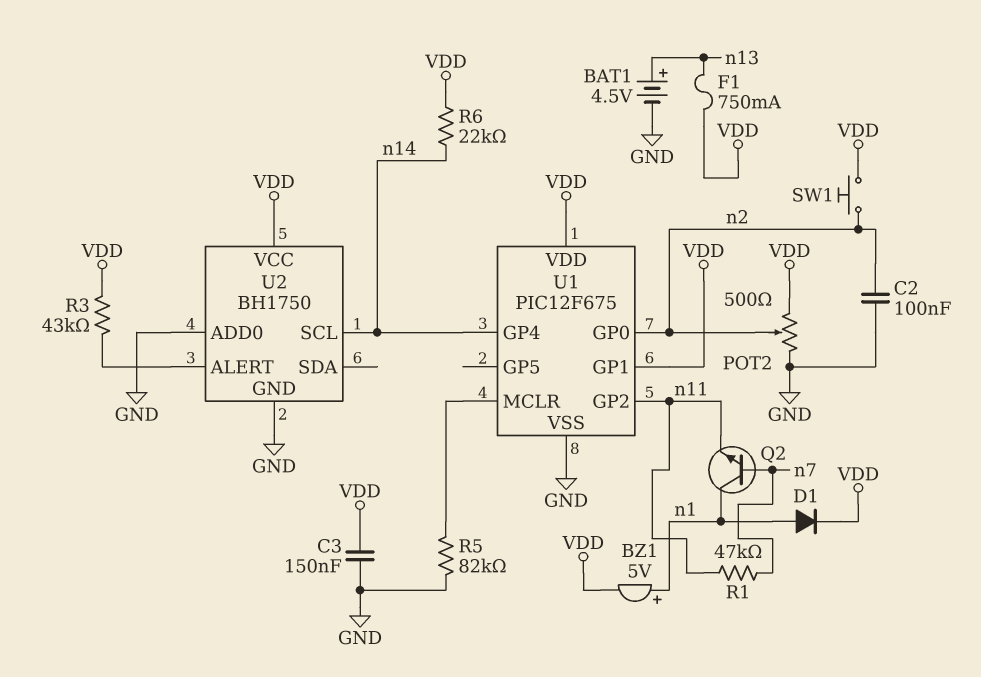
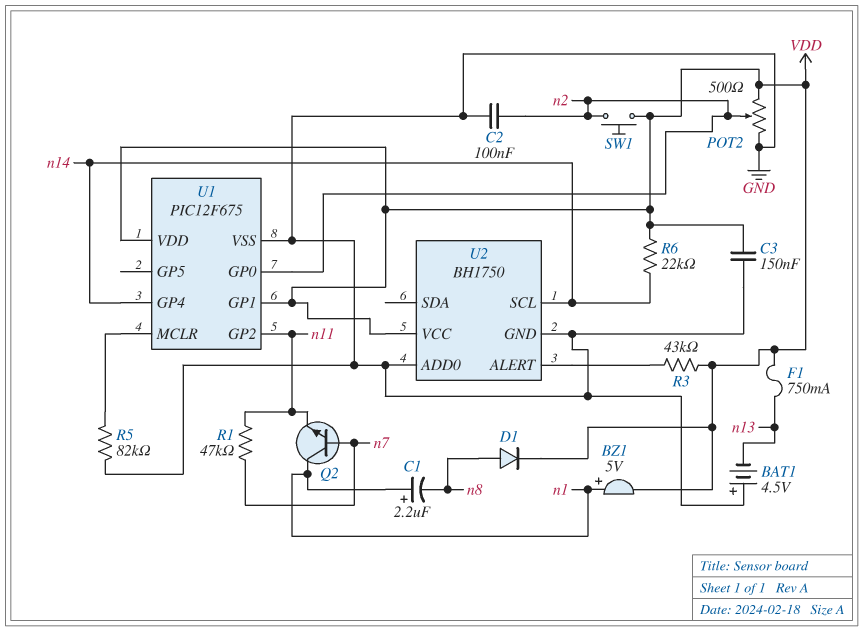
BAT1: 4.5V (plus n13, minus GND) -> 4.5V (plus GND, minus n13)
C1: none -> 2.2uF (plus n1, minus n8)
D1: diode (A n1, K VDD) -> diode (A n8, K VDD)

